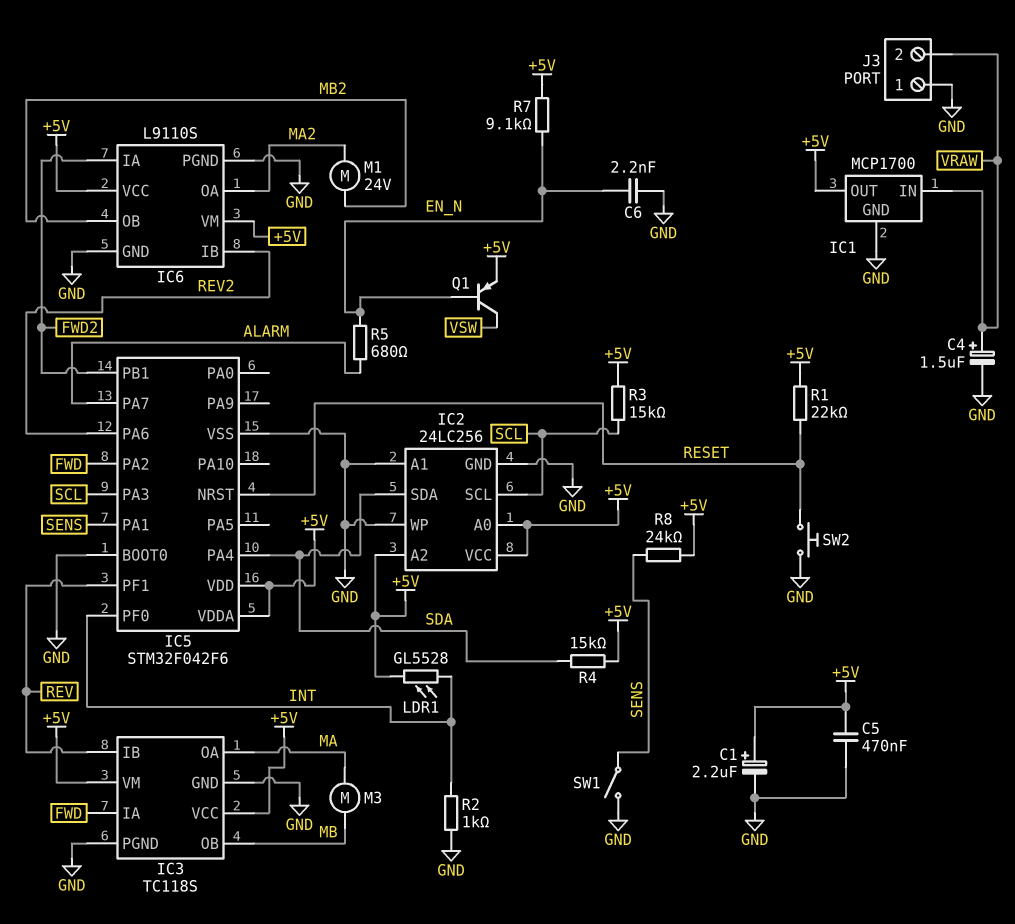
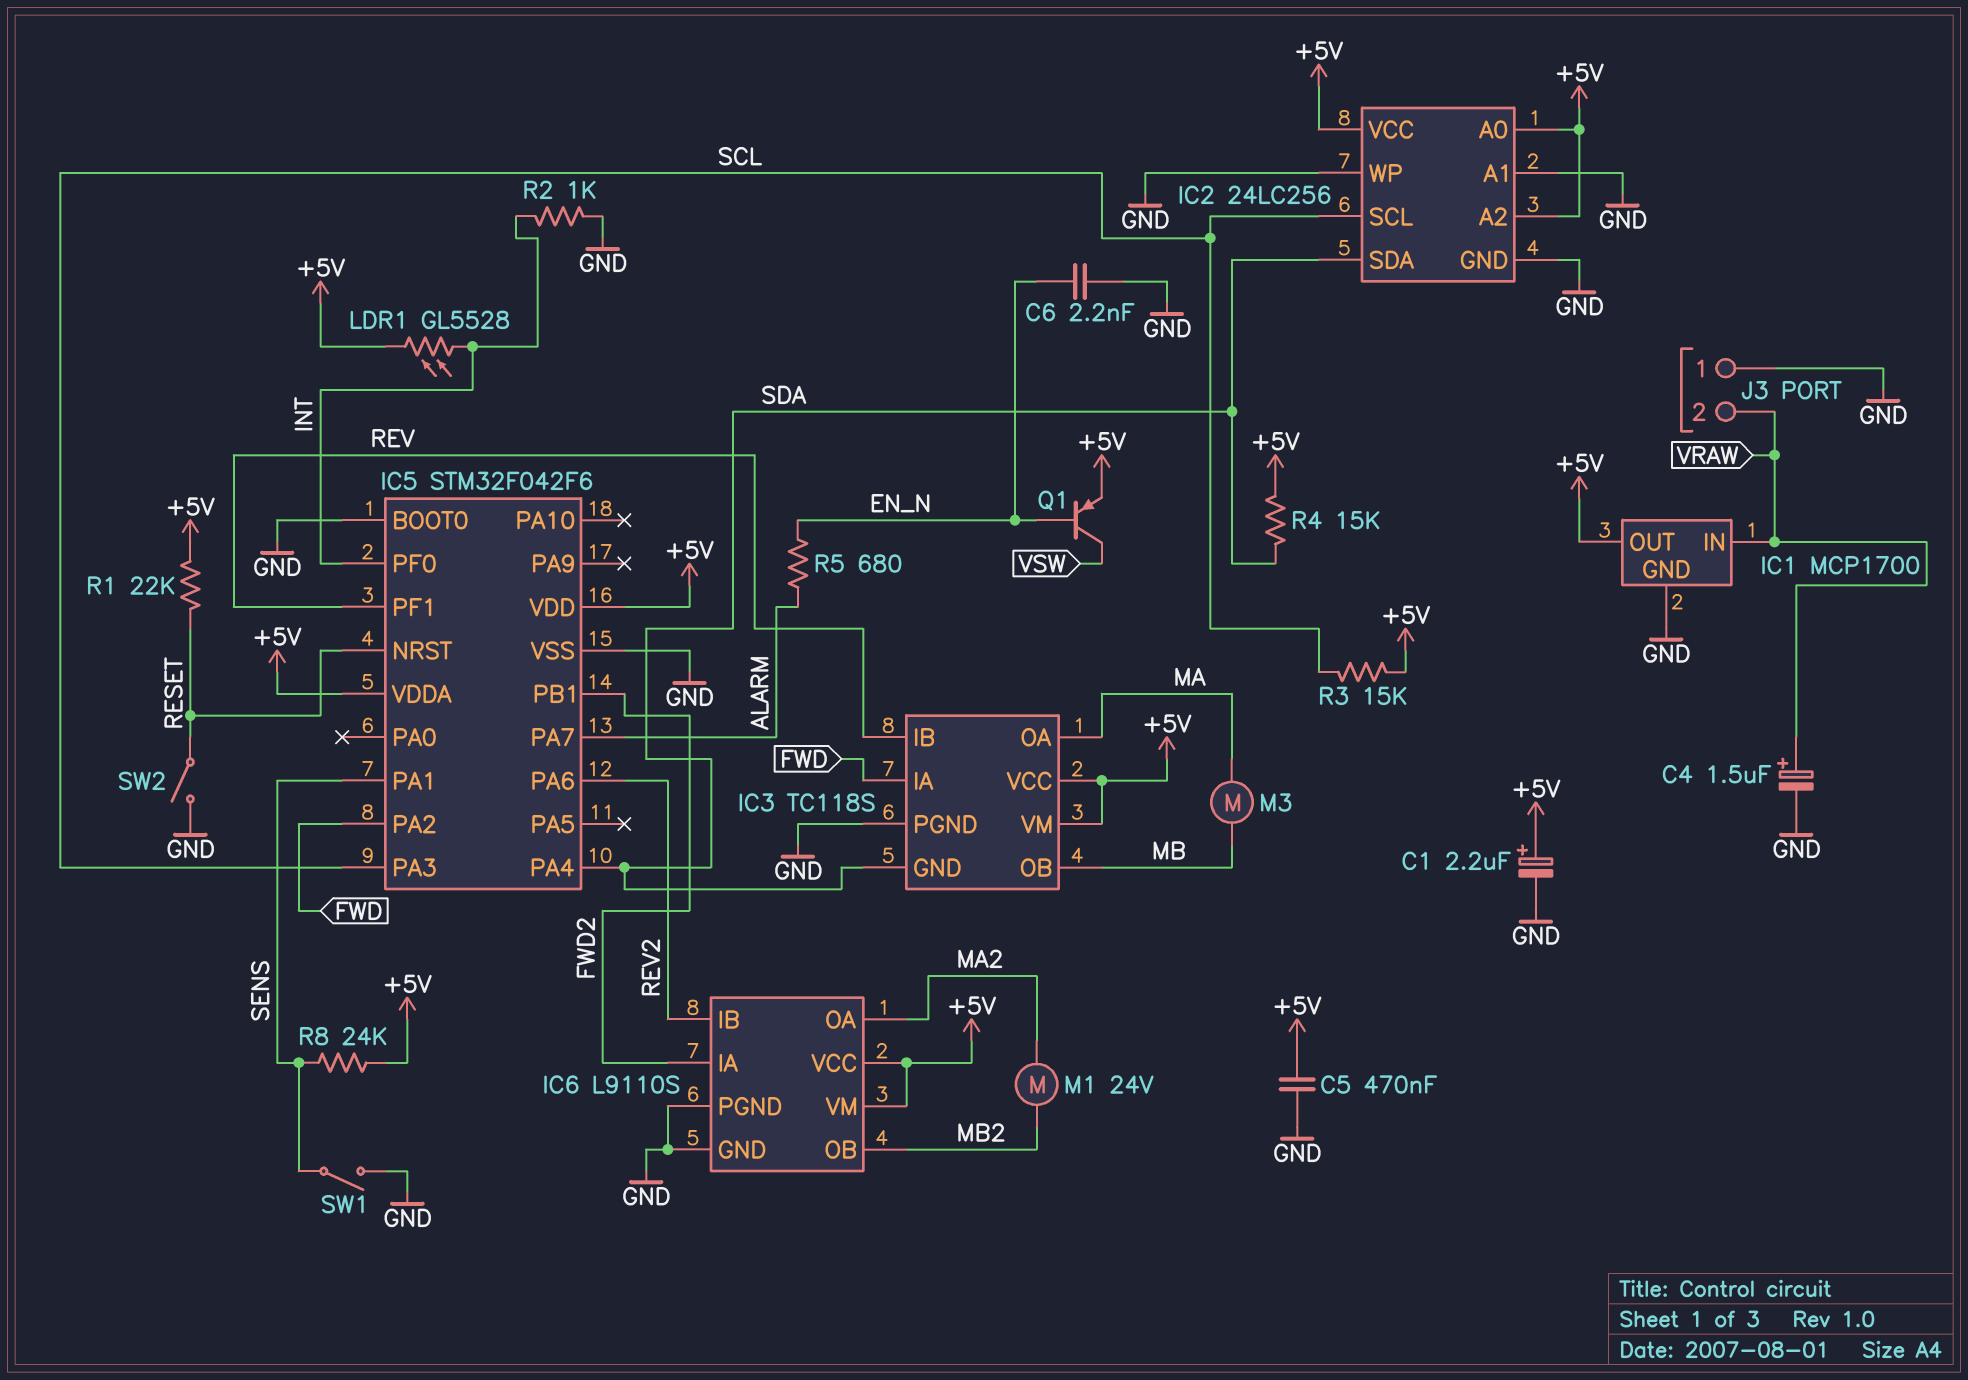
IC3 pin GND: GND -> SDA
R7: 9.1k (+5V, EN_N) -> none
SW2: button (GND, RESET) -> switch (GND, RESET)

